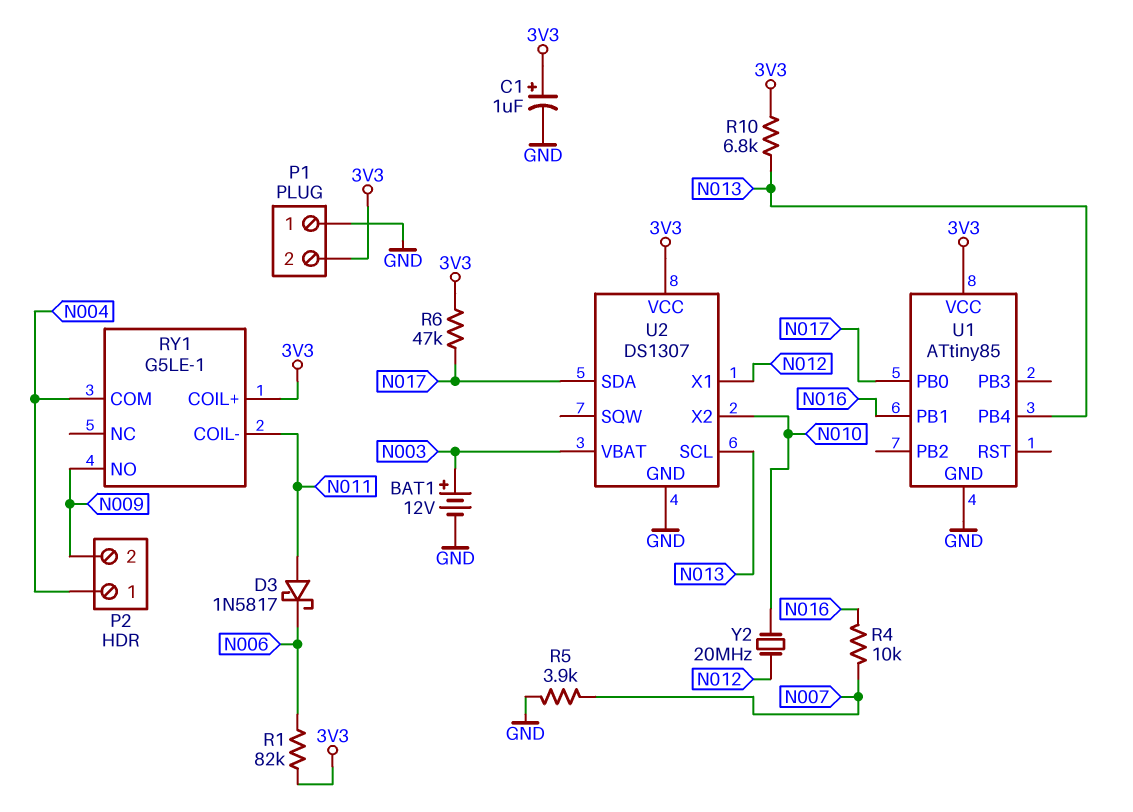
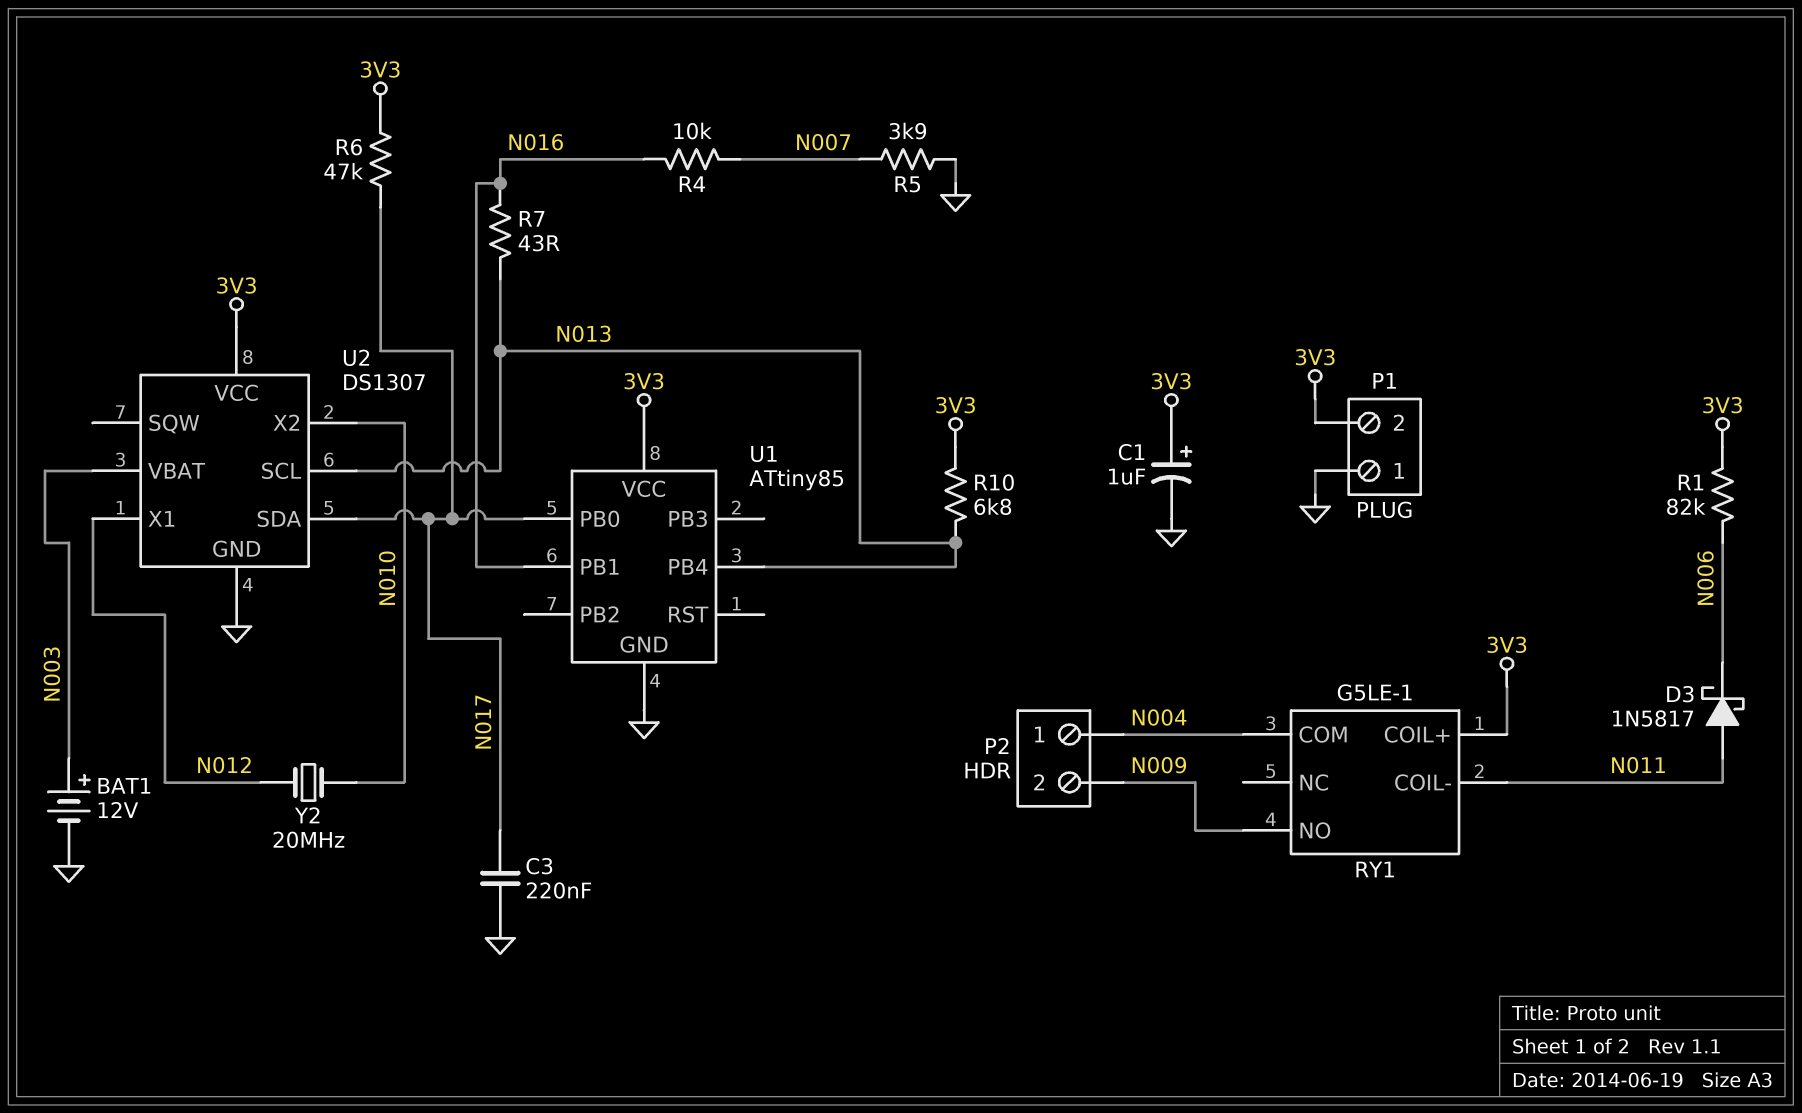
C3: none -> 220nF (GND, N017)
R7: none -> 43 (N013, N016)

